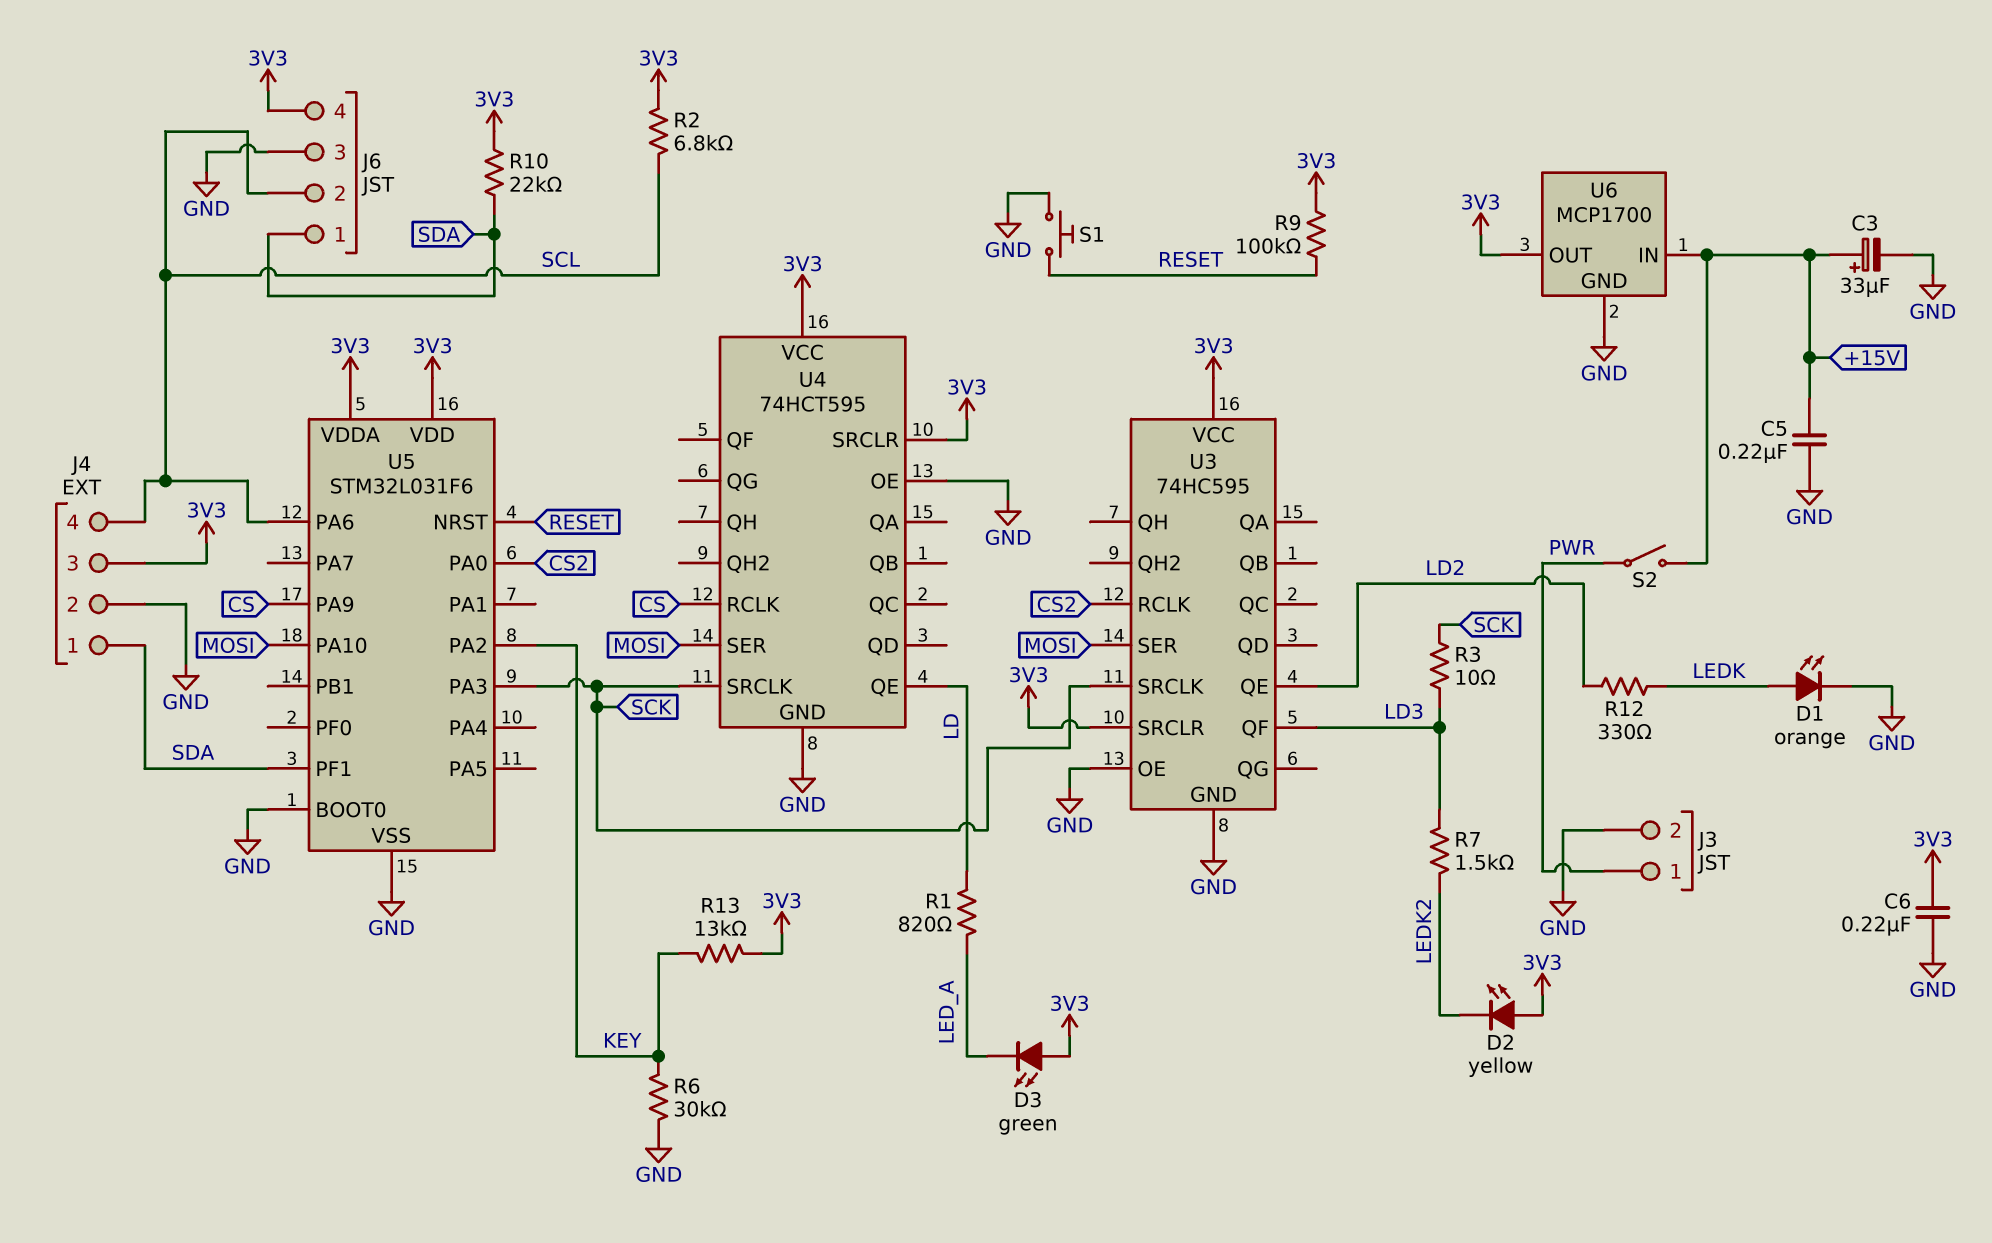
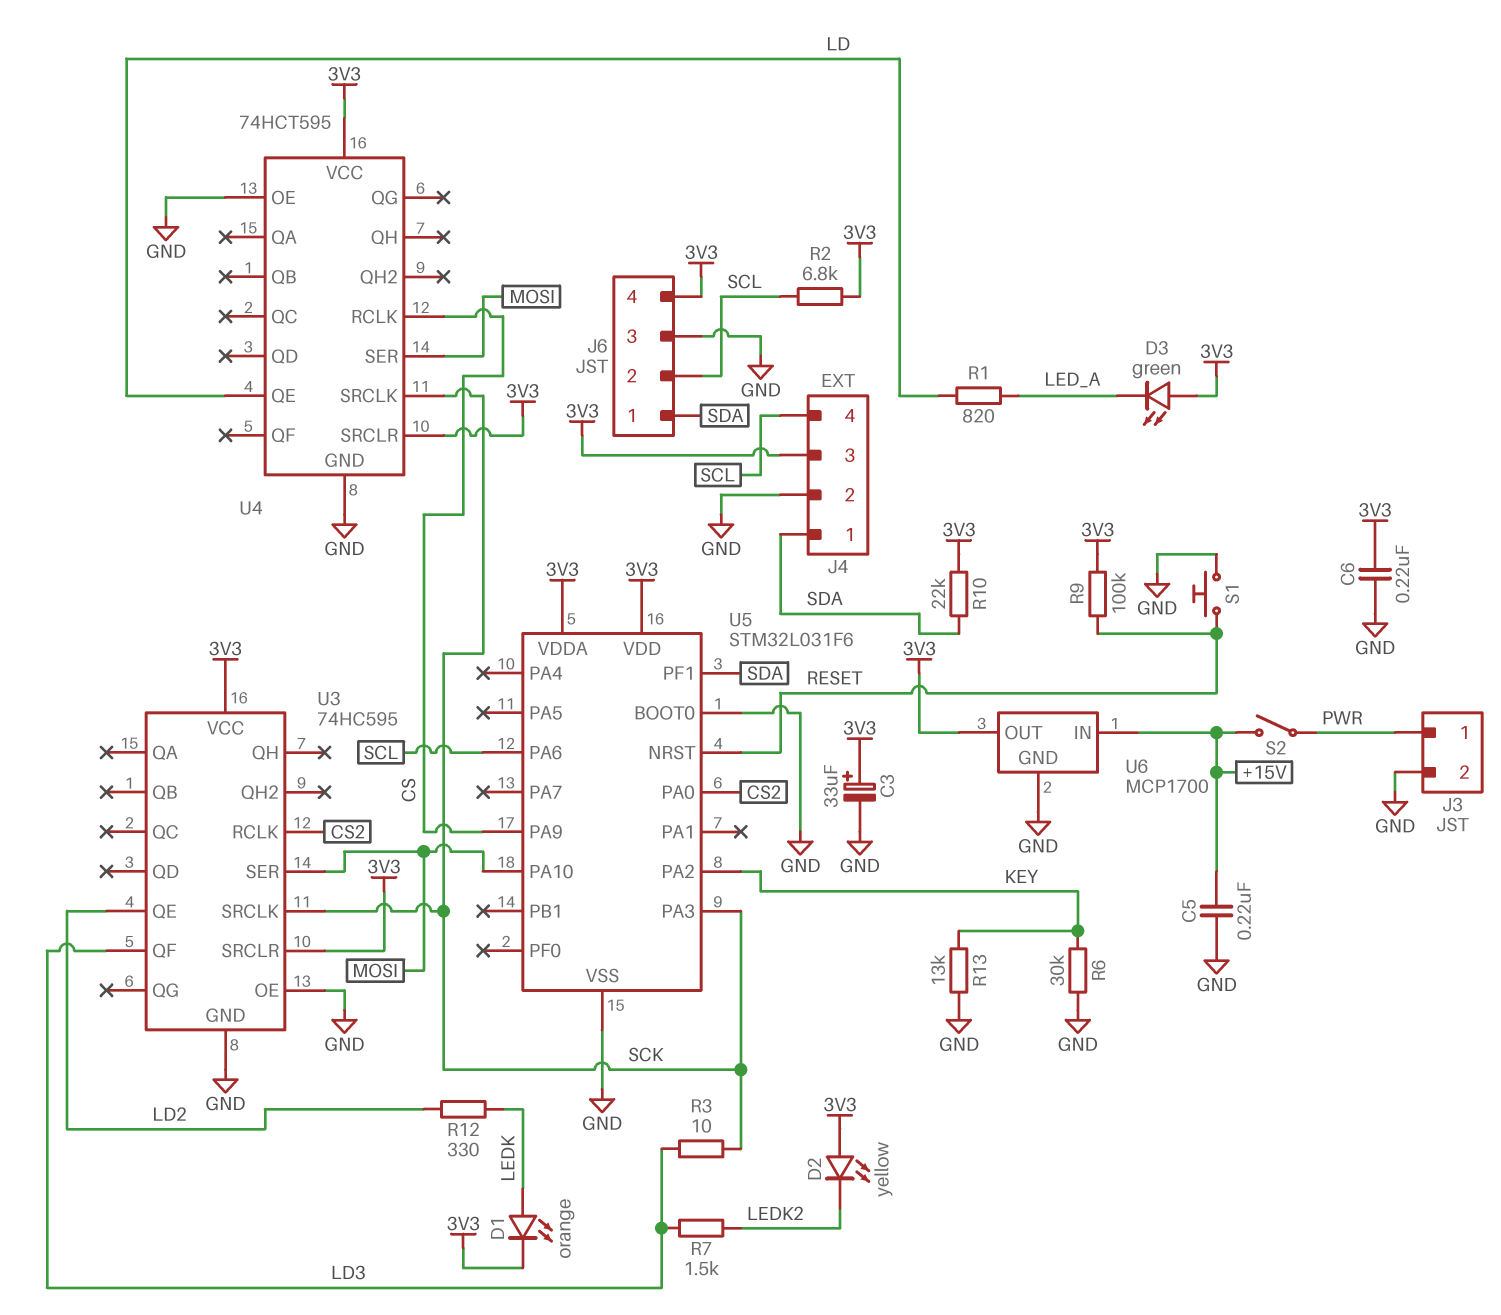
C3: 33uF (plus +15V, minus GND) -> 33uF (plus 3V3, minus GND)
D1: LED orange (A LEDK, K GND) -> LED orange (A LEDK, K 3V3)
R13: 13k (3V3, KEY) -> 13k (GND, KEY)

